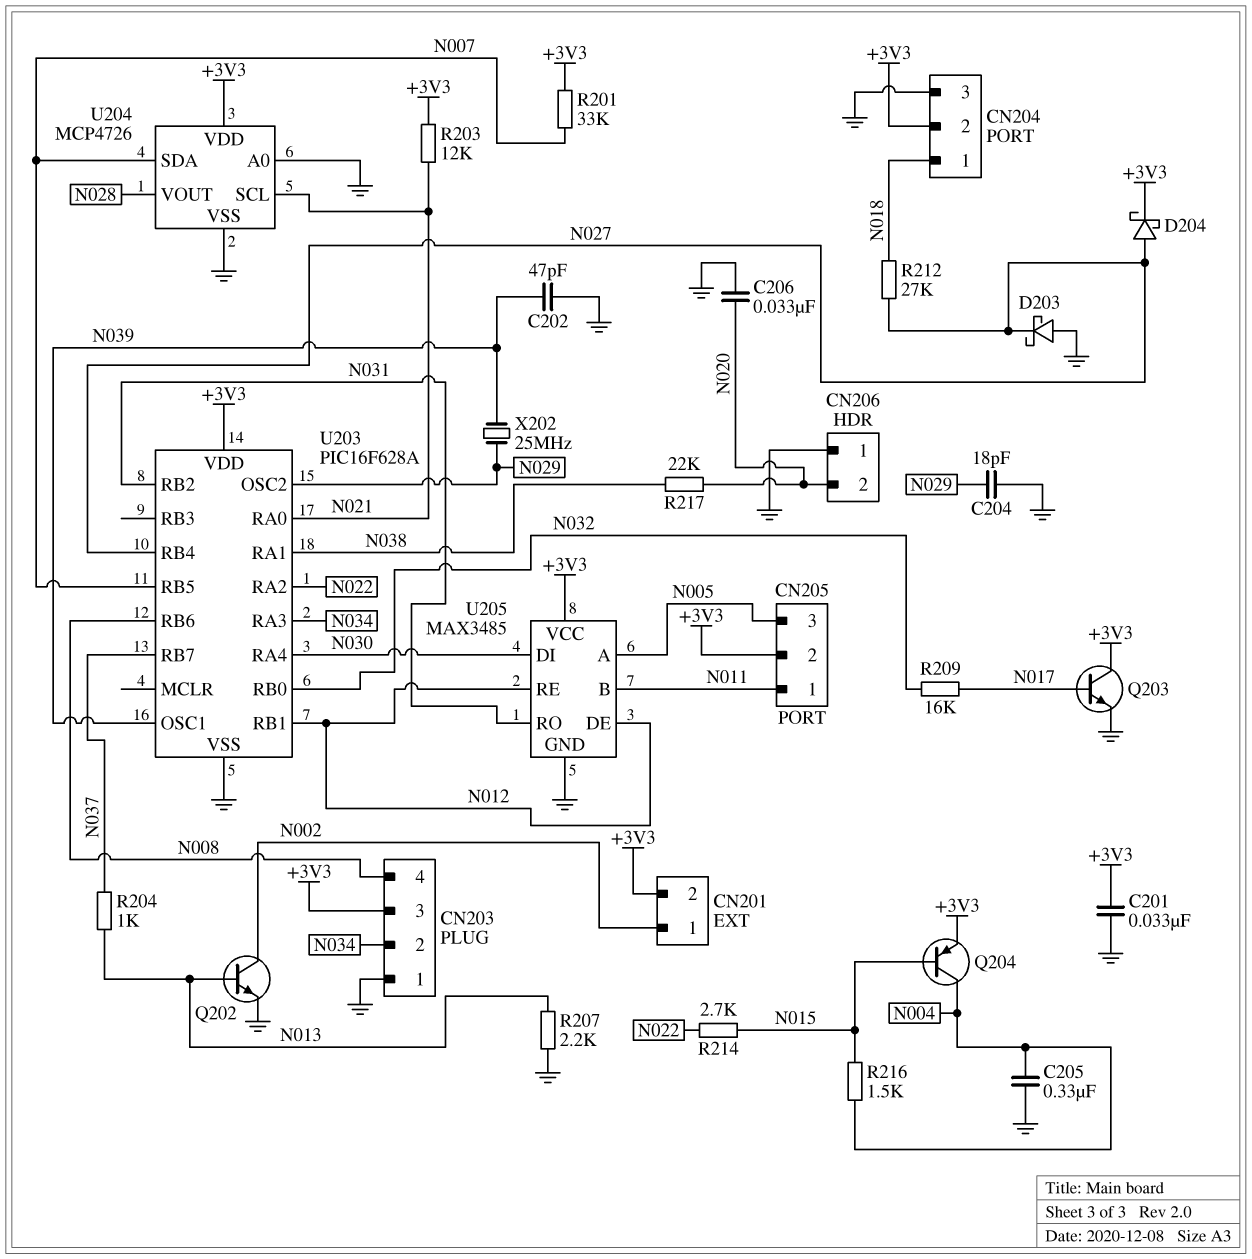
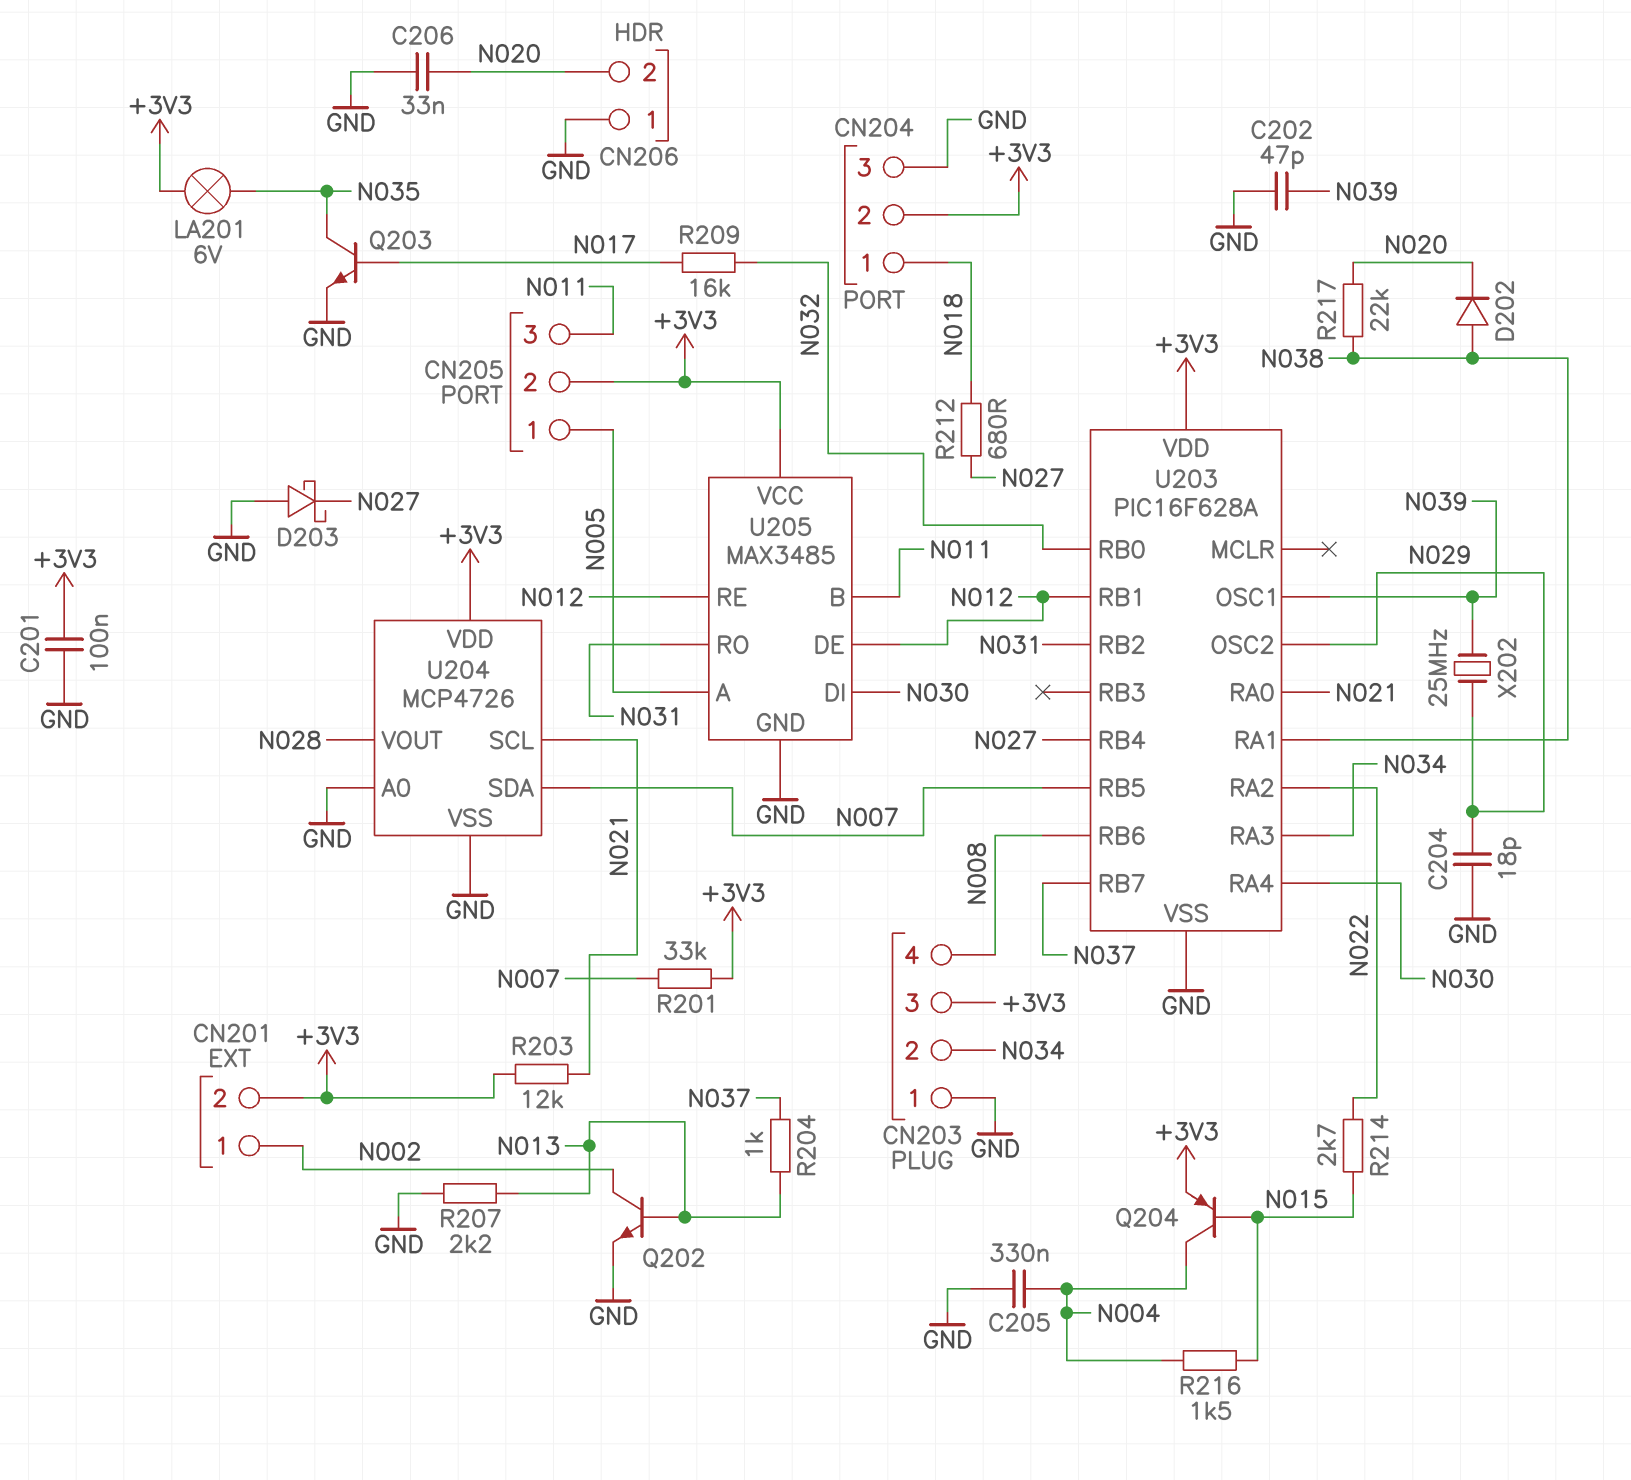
C201: 33nF (+3V3, GND) -> 100nF (+3V3, GND)
CN205 pin 1: N011 -> N005
CN205 pin 3: N005 -> N011
D202: none -> diode (A N038, K N020)
D204: schottky (A N027, K +3V3) -> none
LA201: none -> lamp 6V (+3V3, N035)
Q203: NPN (B N017, C +3V3, E GND) -> NPN (B N017, C N035, E GND)
R212: 27k (N018, N027) -> 680 (N018, N027)

